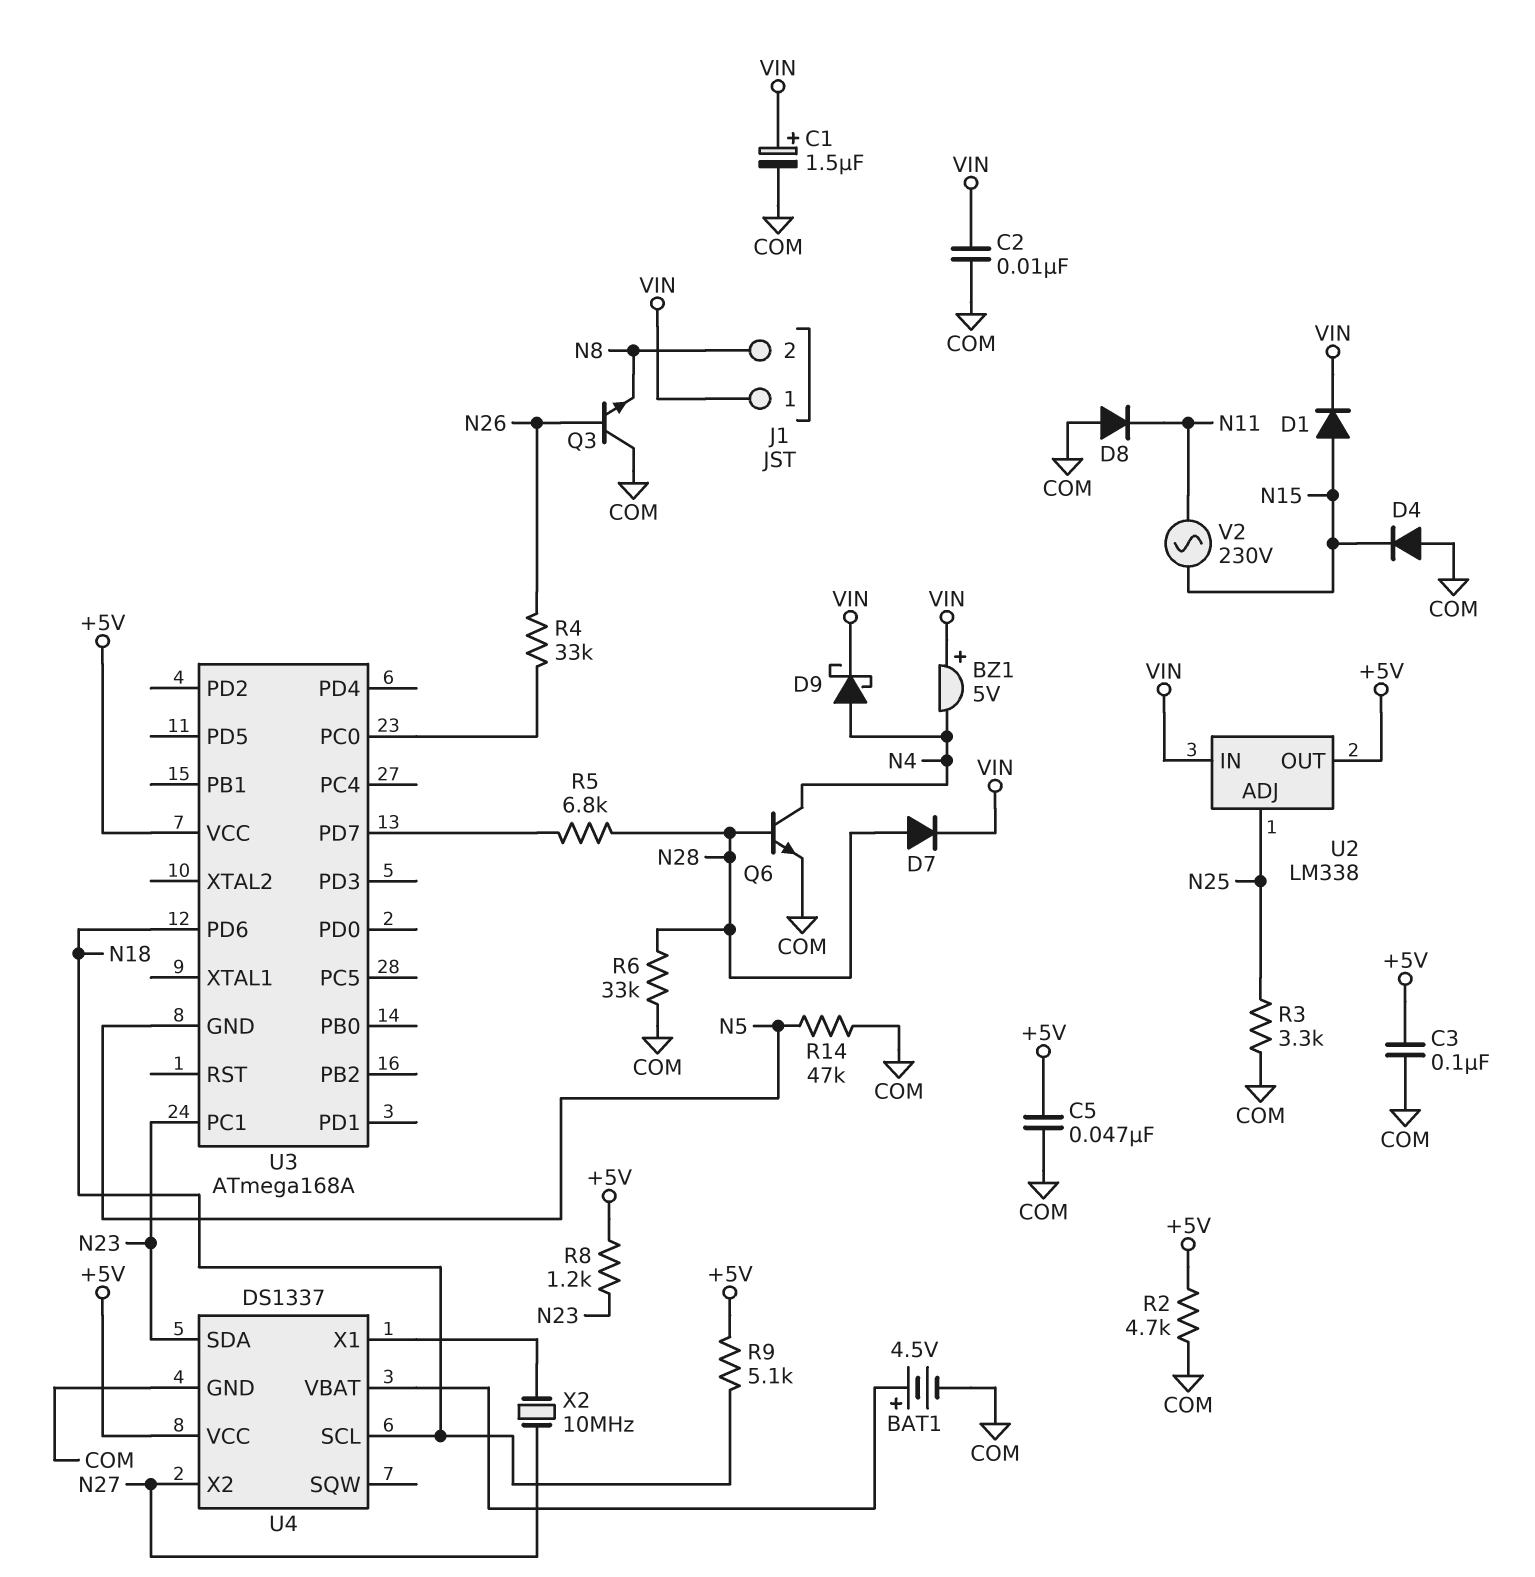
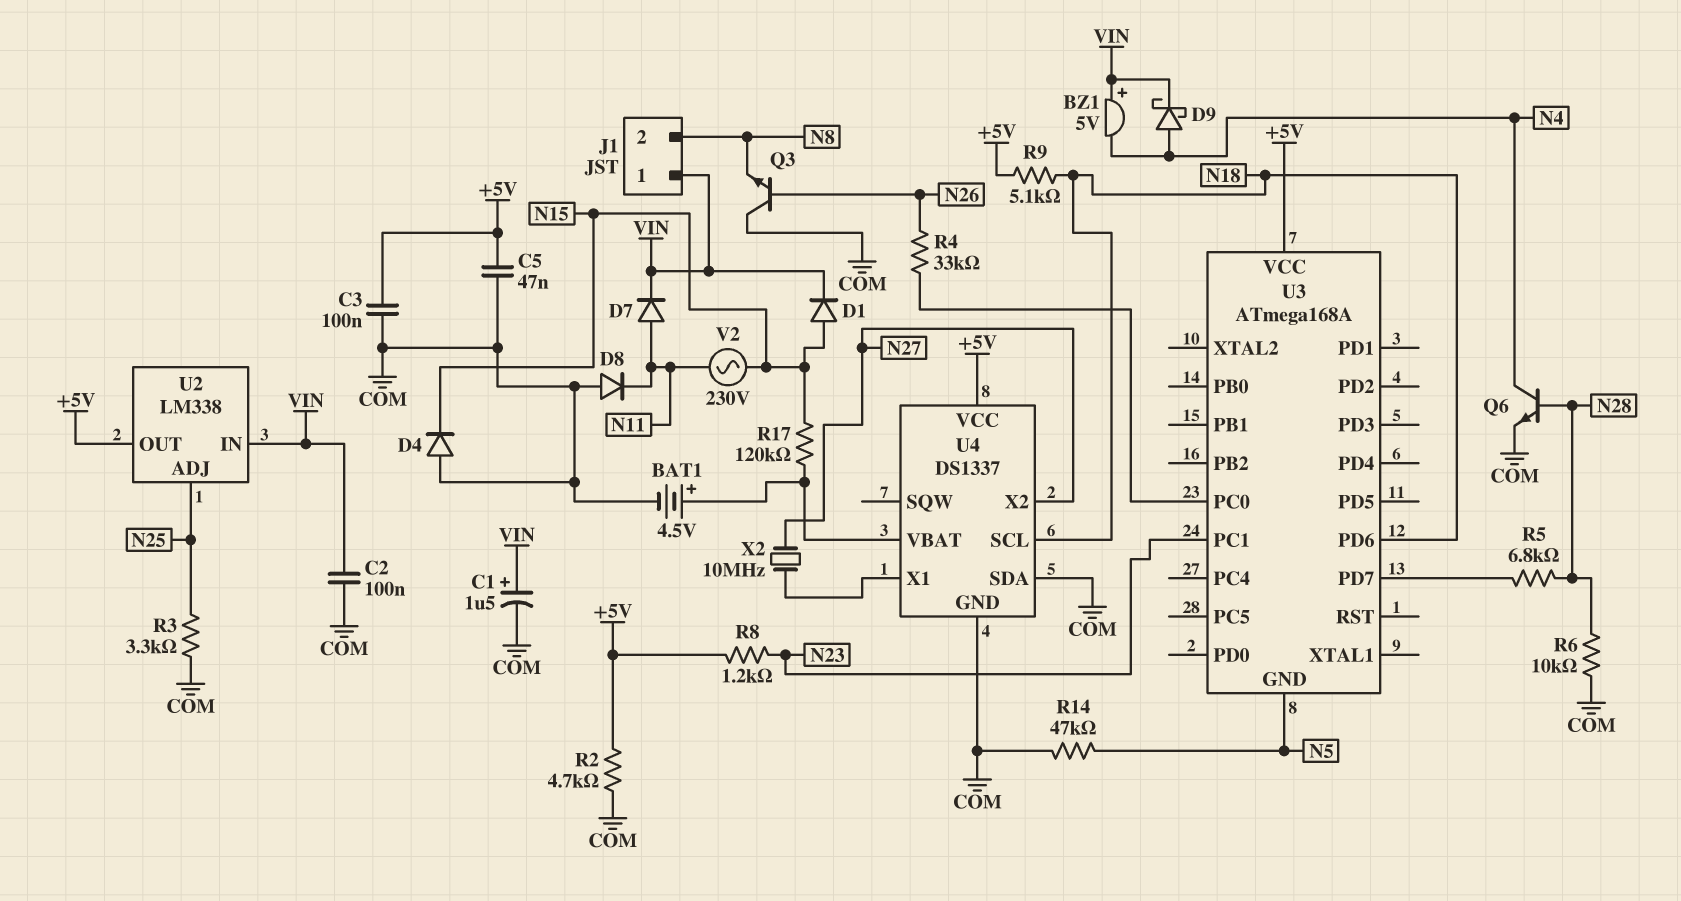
C2: 10nF (COM, VIN) -> 100nF (COM, VIN)
D7: diode (A N28, K VIN) -> diode (A N11, K VIN)
R6: 33k (COM, N28) -> 10k (COM, N28)
R17: none -> 120k (N15, U4/VBAT)
U4 pin SDA: N23 -> COM

